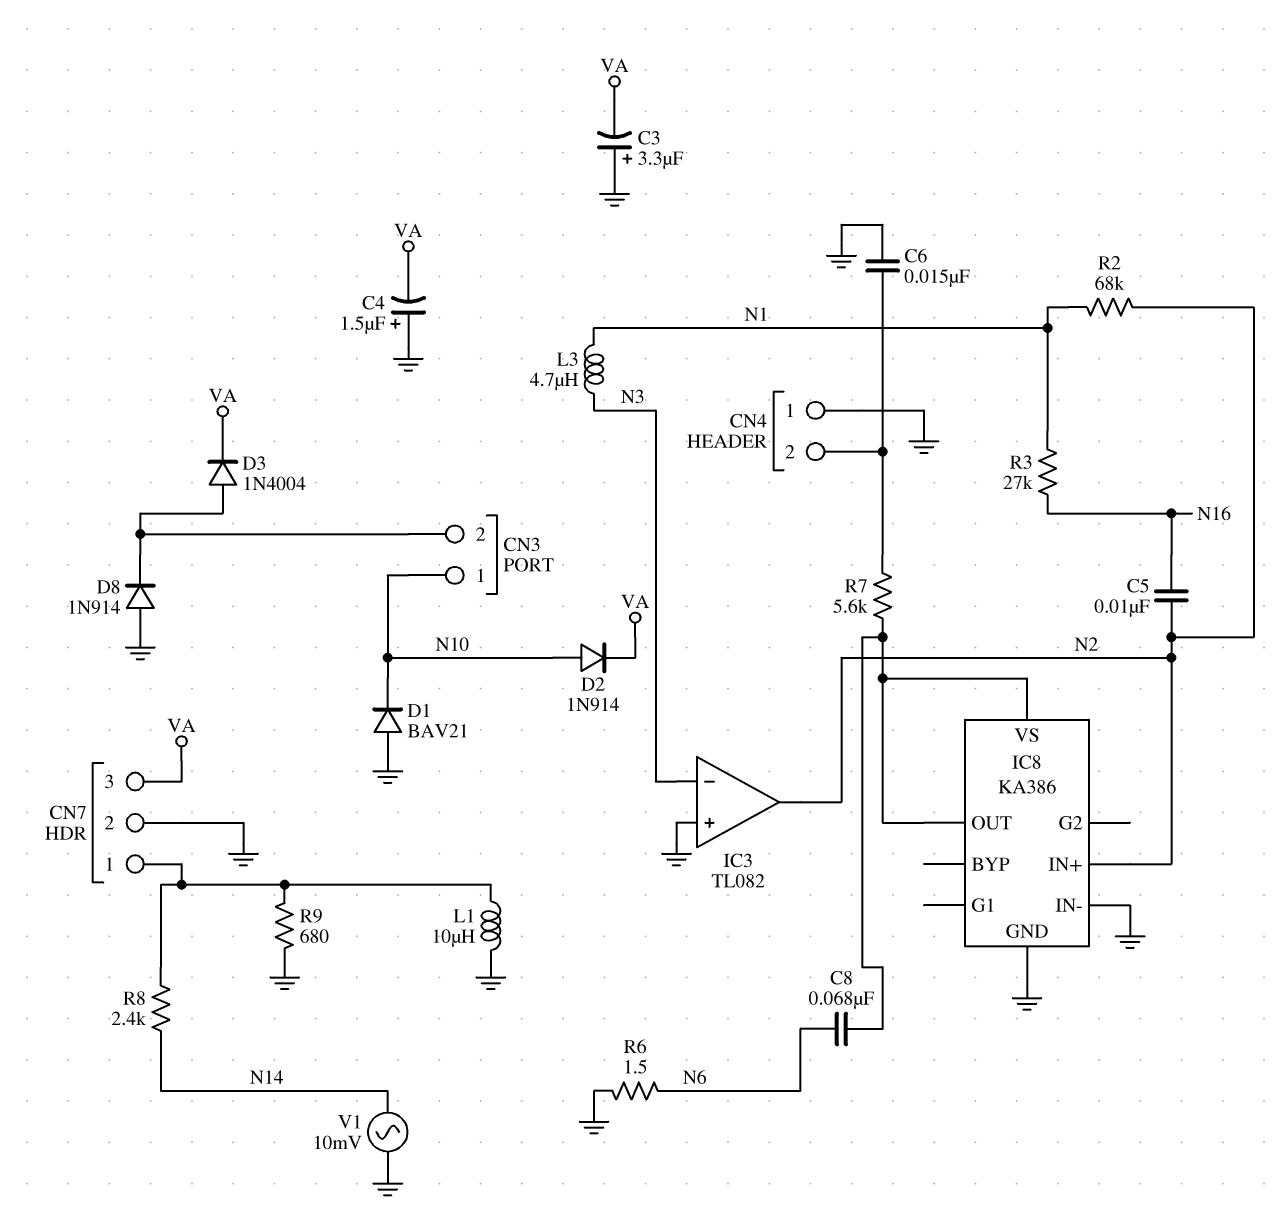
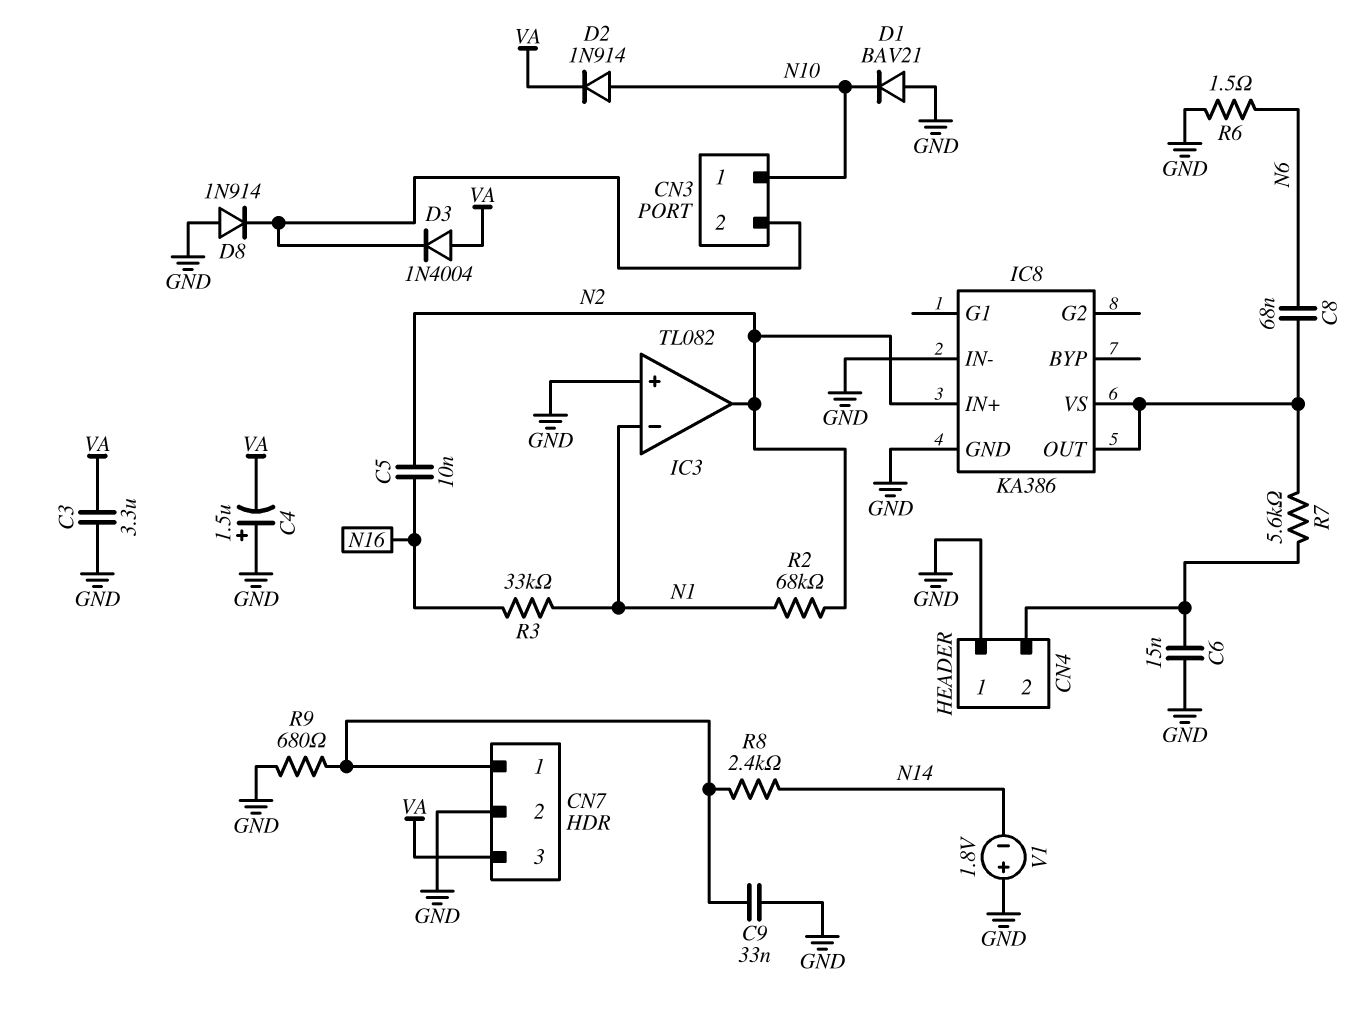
C3: 3.3uF (plus GND, minus VA) -> 3.3uF (GND, VA)
C9: none -> 33nF (CN7/1, GND)
D3: diode 1N4004 (A CN3/2, K VA) -> diode 1N4004 (A VA, K CN3/2)
IC3 pin in-: N3 -> N1
L1: 10uH (CN7/1, GND) -> none
L3: 4.7uH (N1, N3) -> none
R3: 27k (N1, N16) -> 33k (N1, N16)
V1: AC 10mV (GND, N14) -> 1.8V (plus GND, minus N14)

